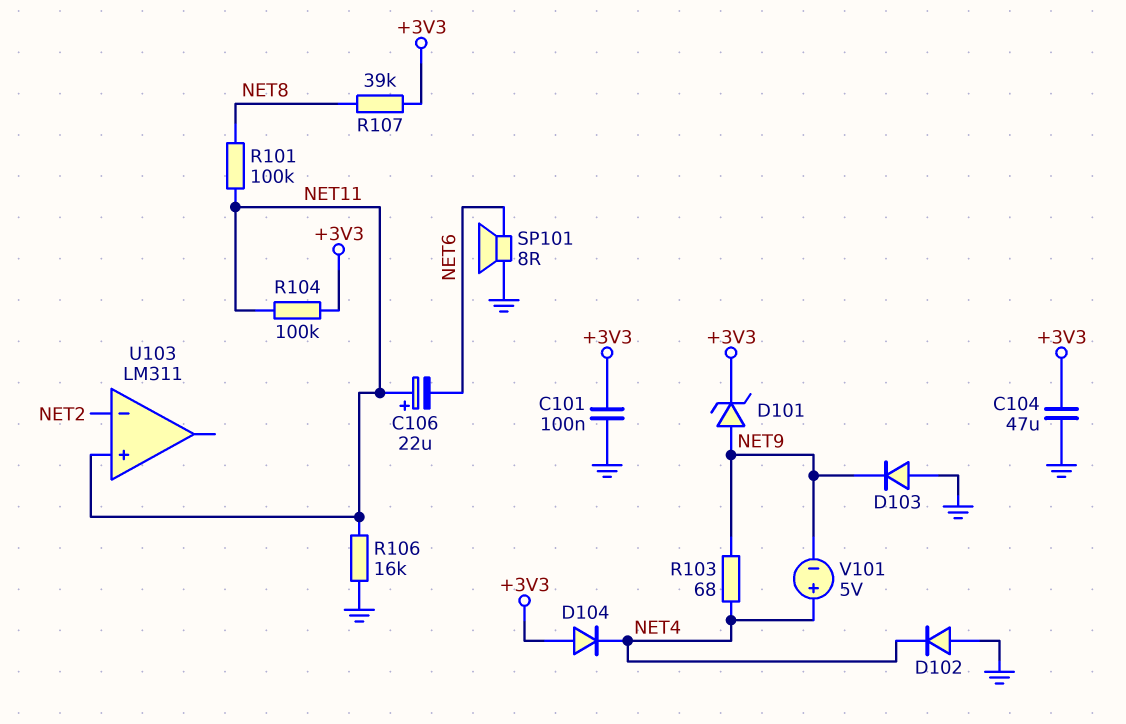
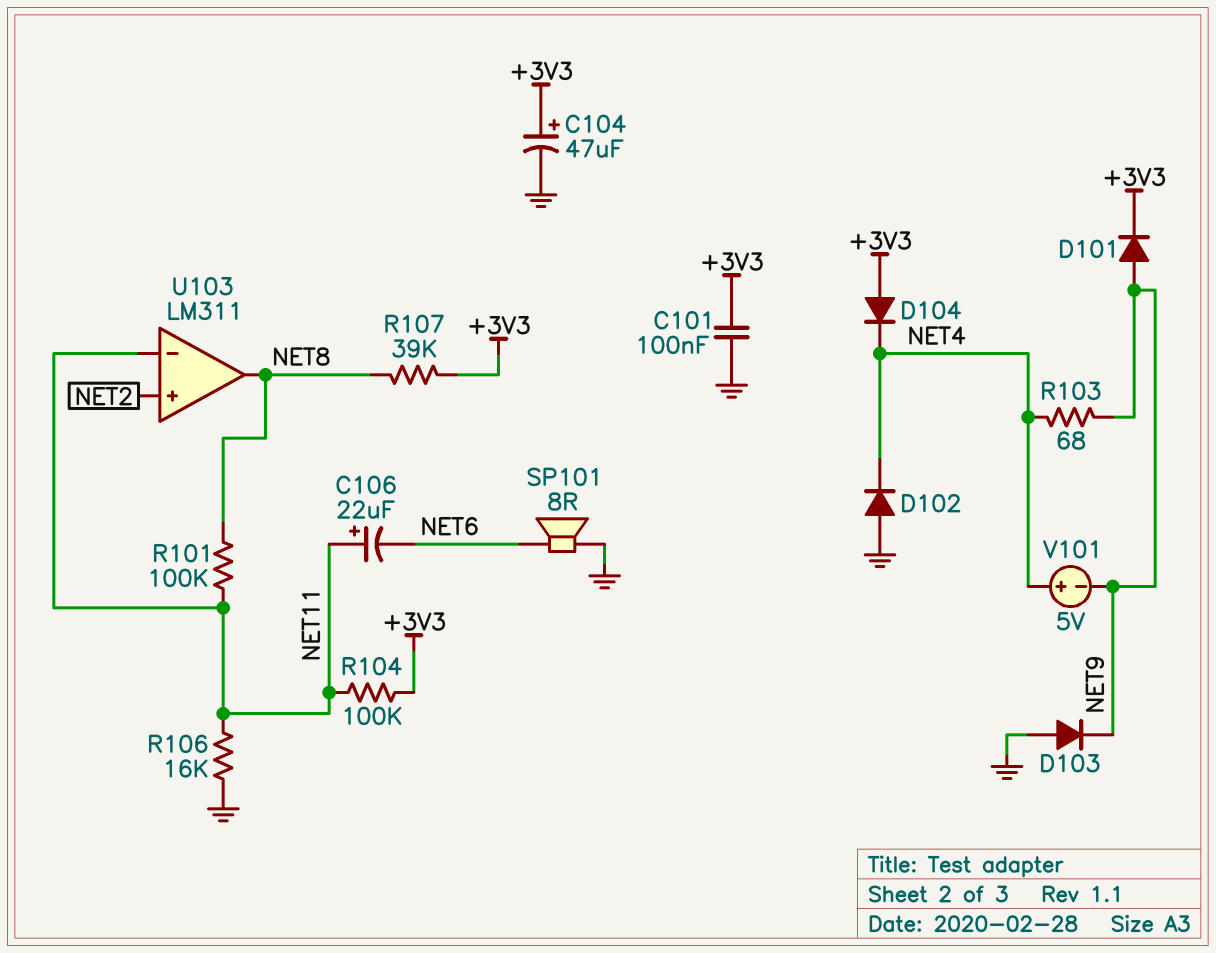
C104: 47uF (+3V3, GND) -> 47uF (plus +3V3, minus GND)
D101: zener (A NET9, K +3V3) -> diode (A NET9, K +3V3)
U103 pin in+: NET11 -> NET2
U103 pin in-: NET2 -> NET11
U103 pin out: none -> NET8

